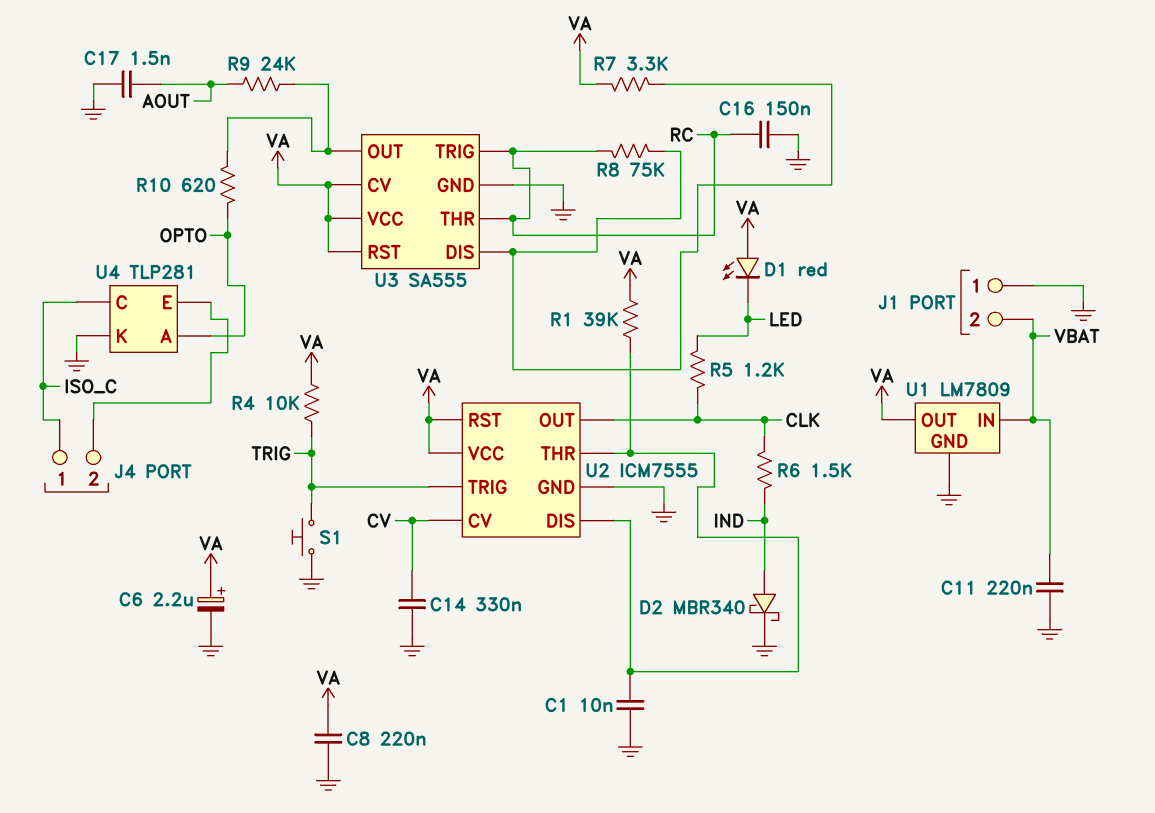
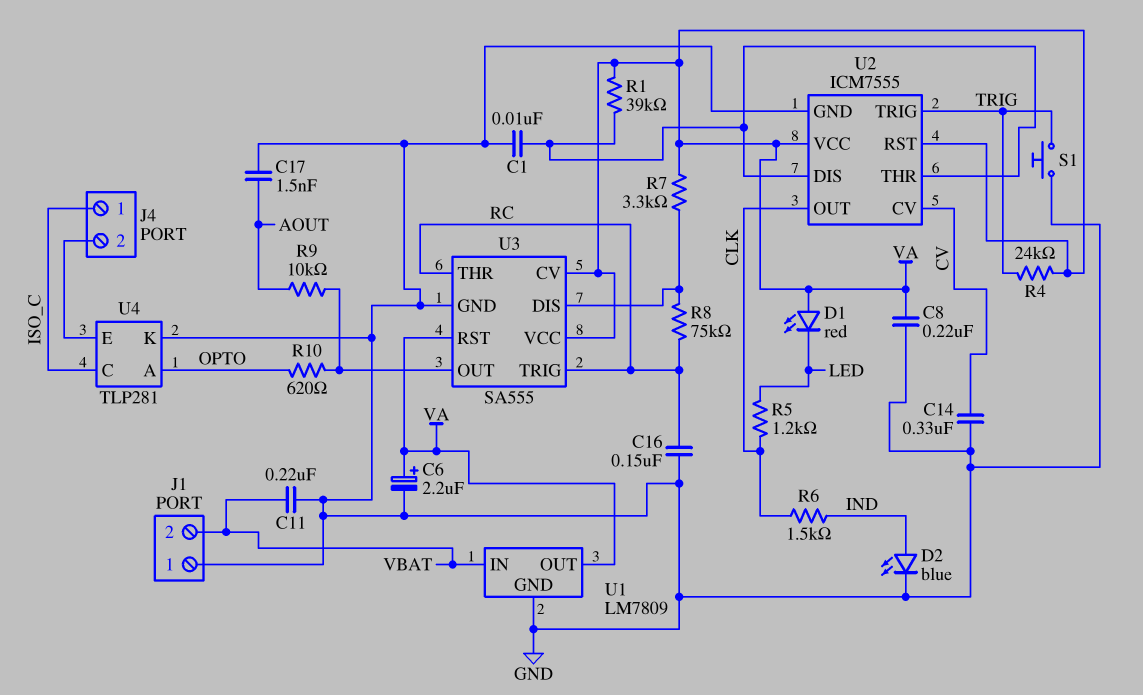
D2: schottky MBR340 (A IND, K GND) -> LED blue (A IND, K GND)
R4: 10k (TRIG, VA) -> 24k (TRIG, VA)
R9: 24k (AOUT, U3/OUT) -> 10k (AOUT, U3/OUT)

